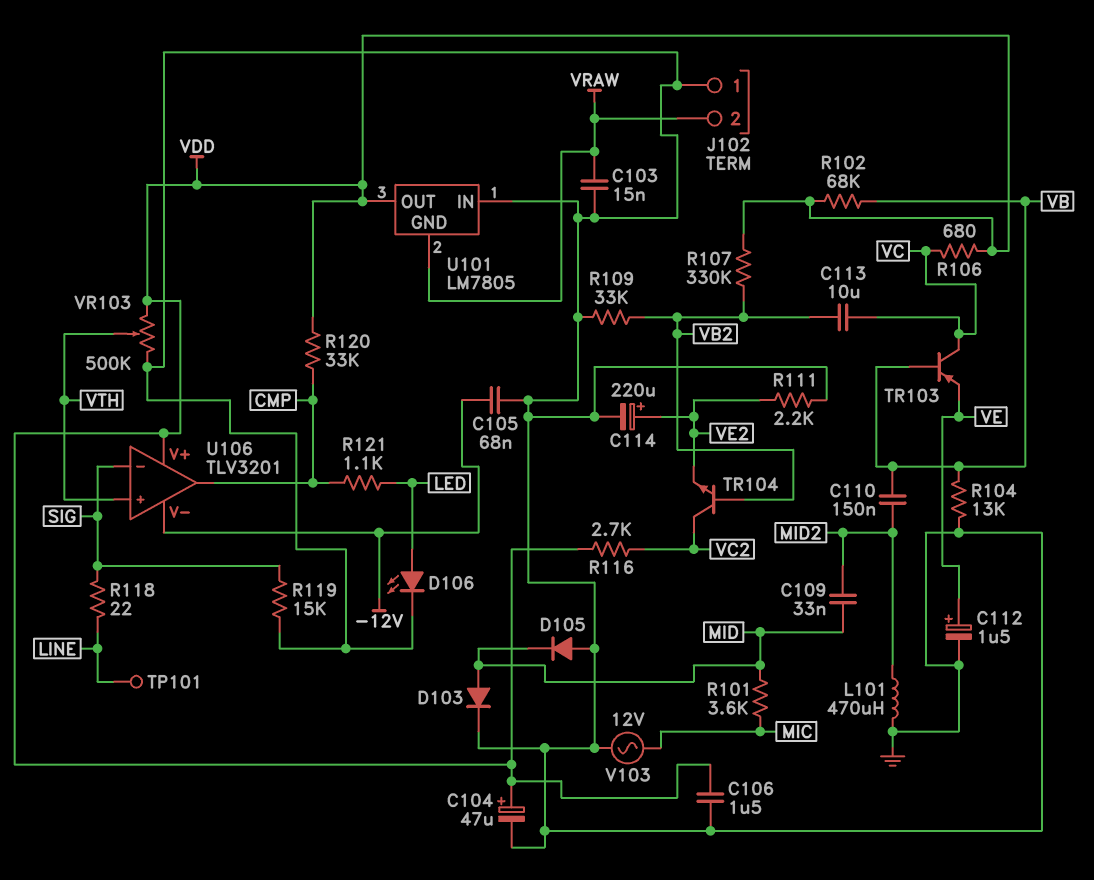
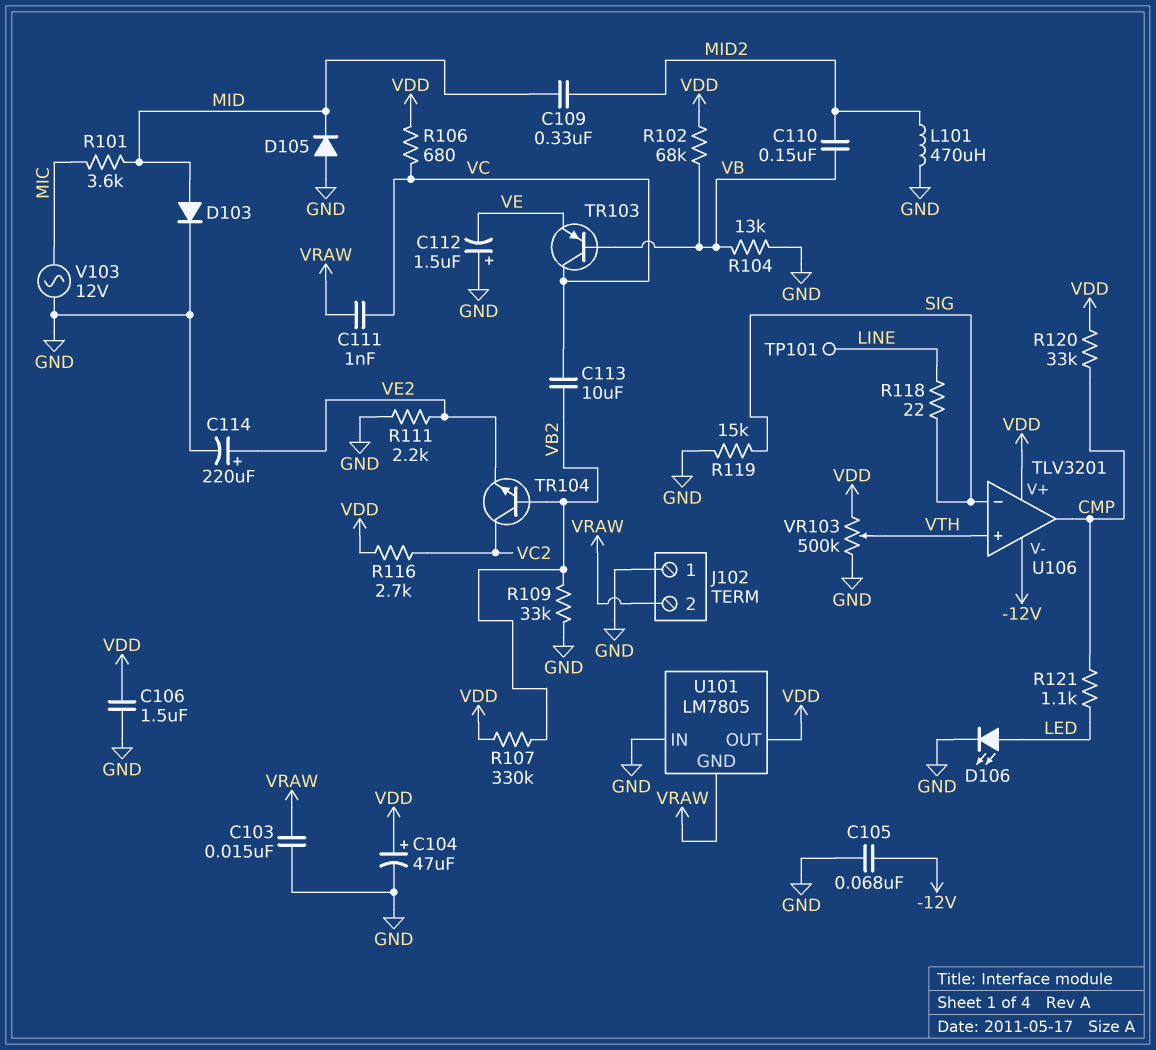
C109: 33nF (MID, MID2) -> 330nF (MID, MID2)
C111: none -> 1nF (VC, VRAW)
C112: 1.5uF (plus VE, minus GND) -> 1.5uF (plus GND, minus VE)

